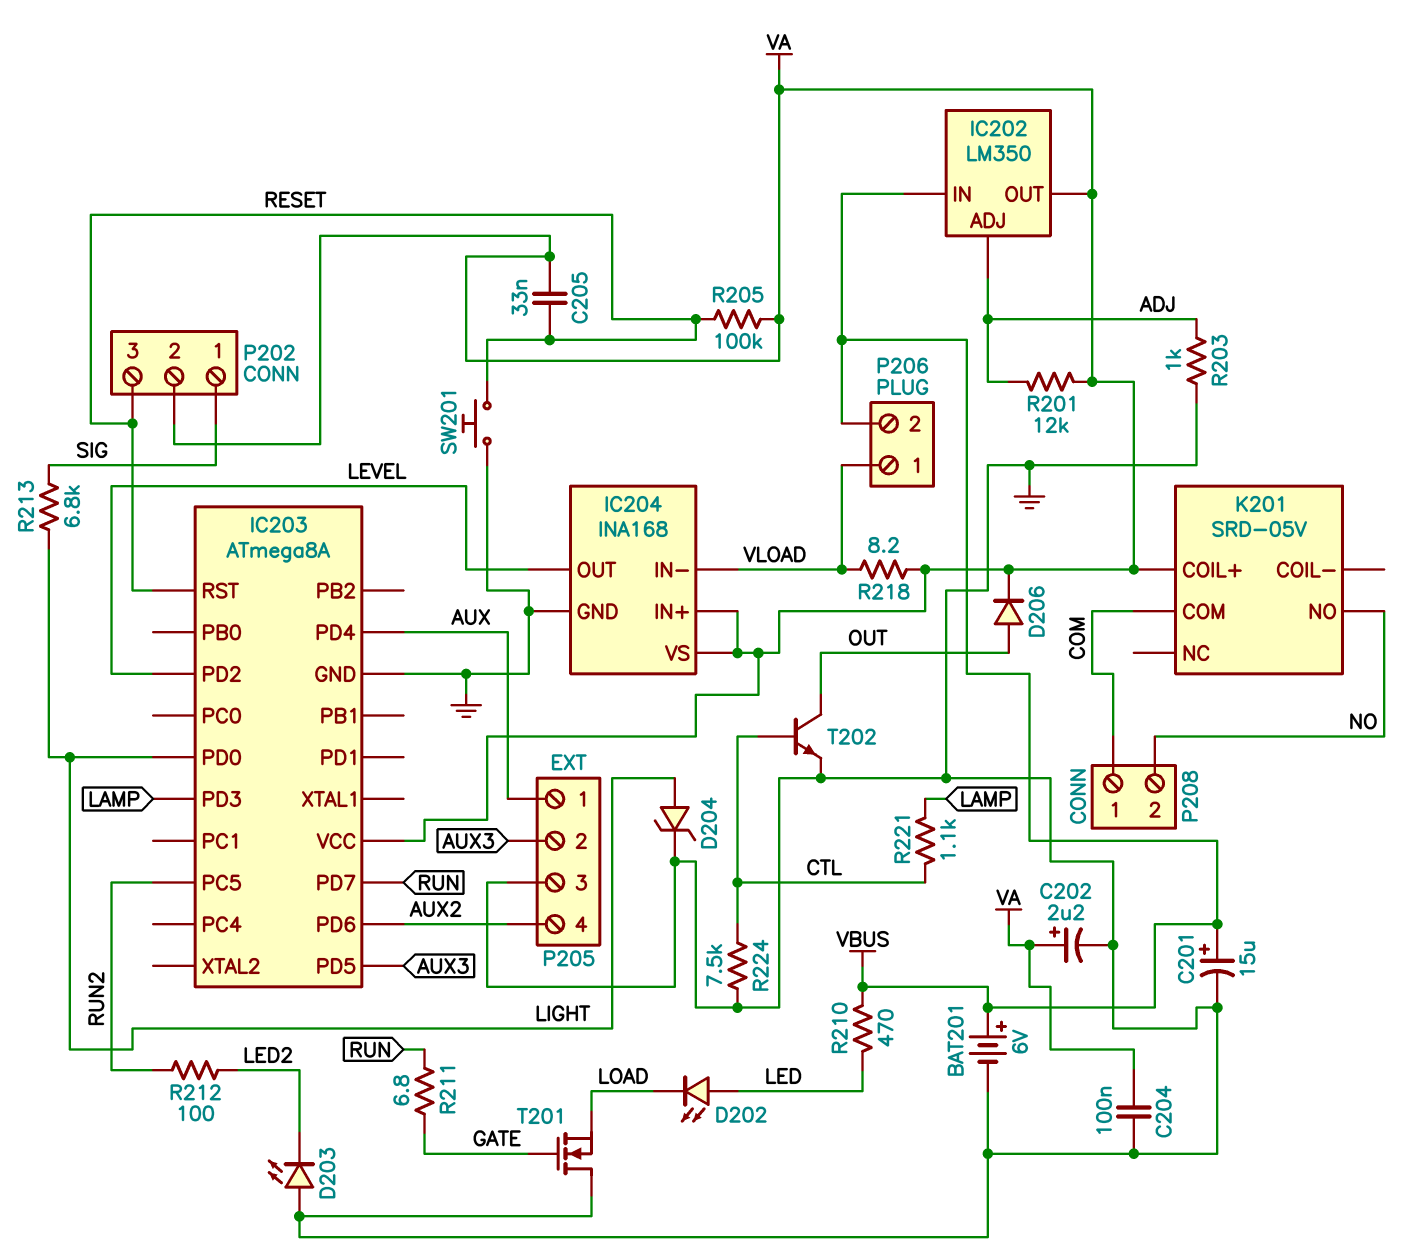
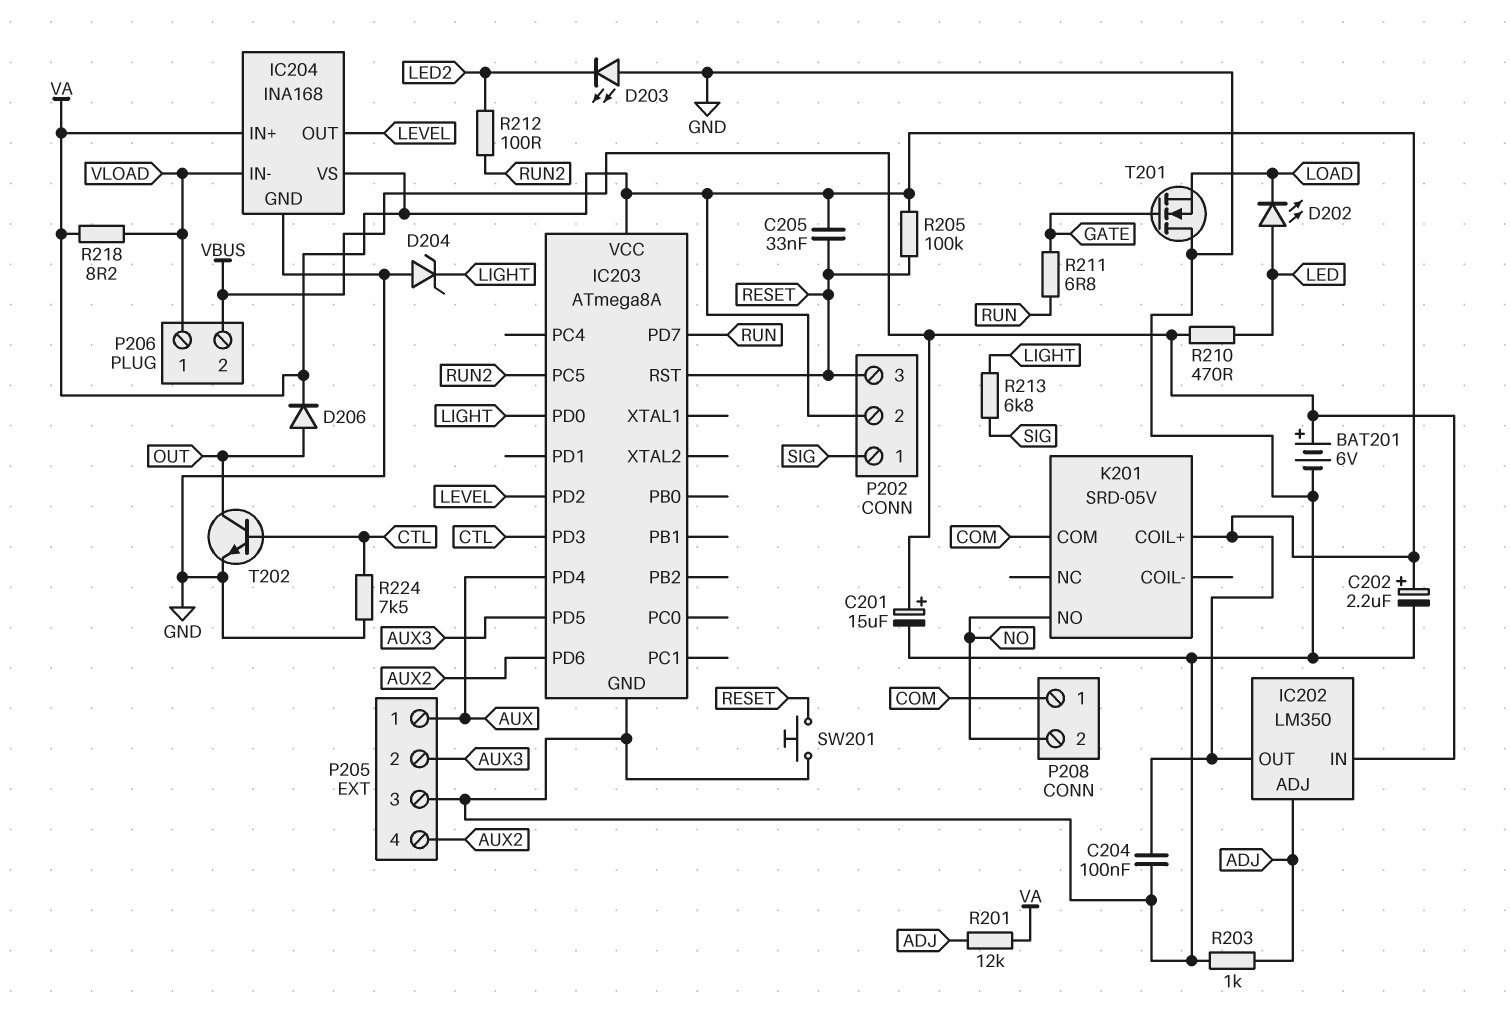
D204: zener (A LIGHT, K GND) -> zener (A GND, K LIGHT)
IC203 pin PD3: LAMP -> CTL
R221: 1.1k (CTL, LAMP) -> none

